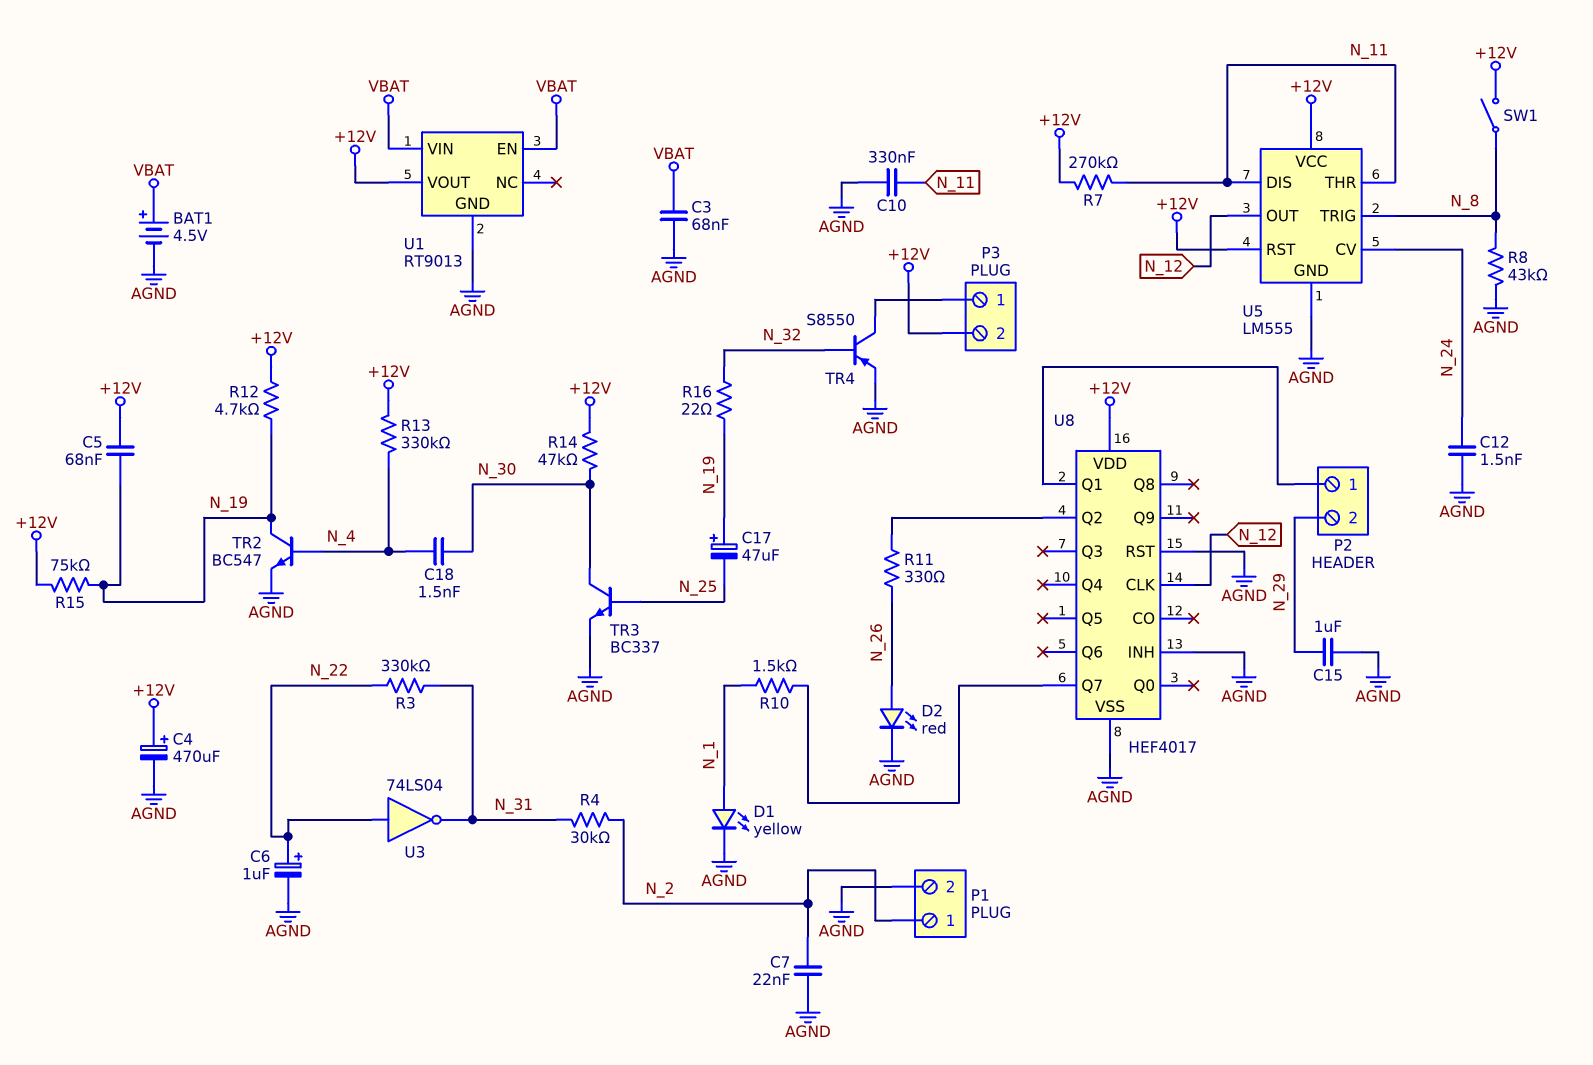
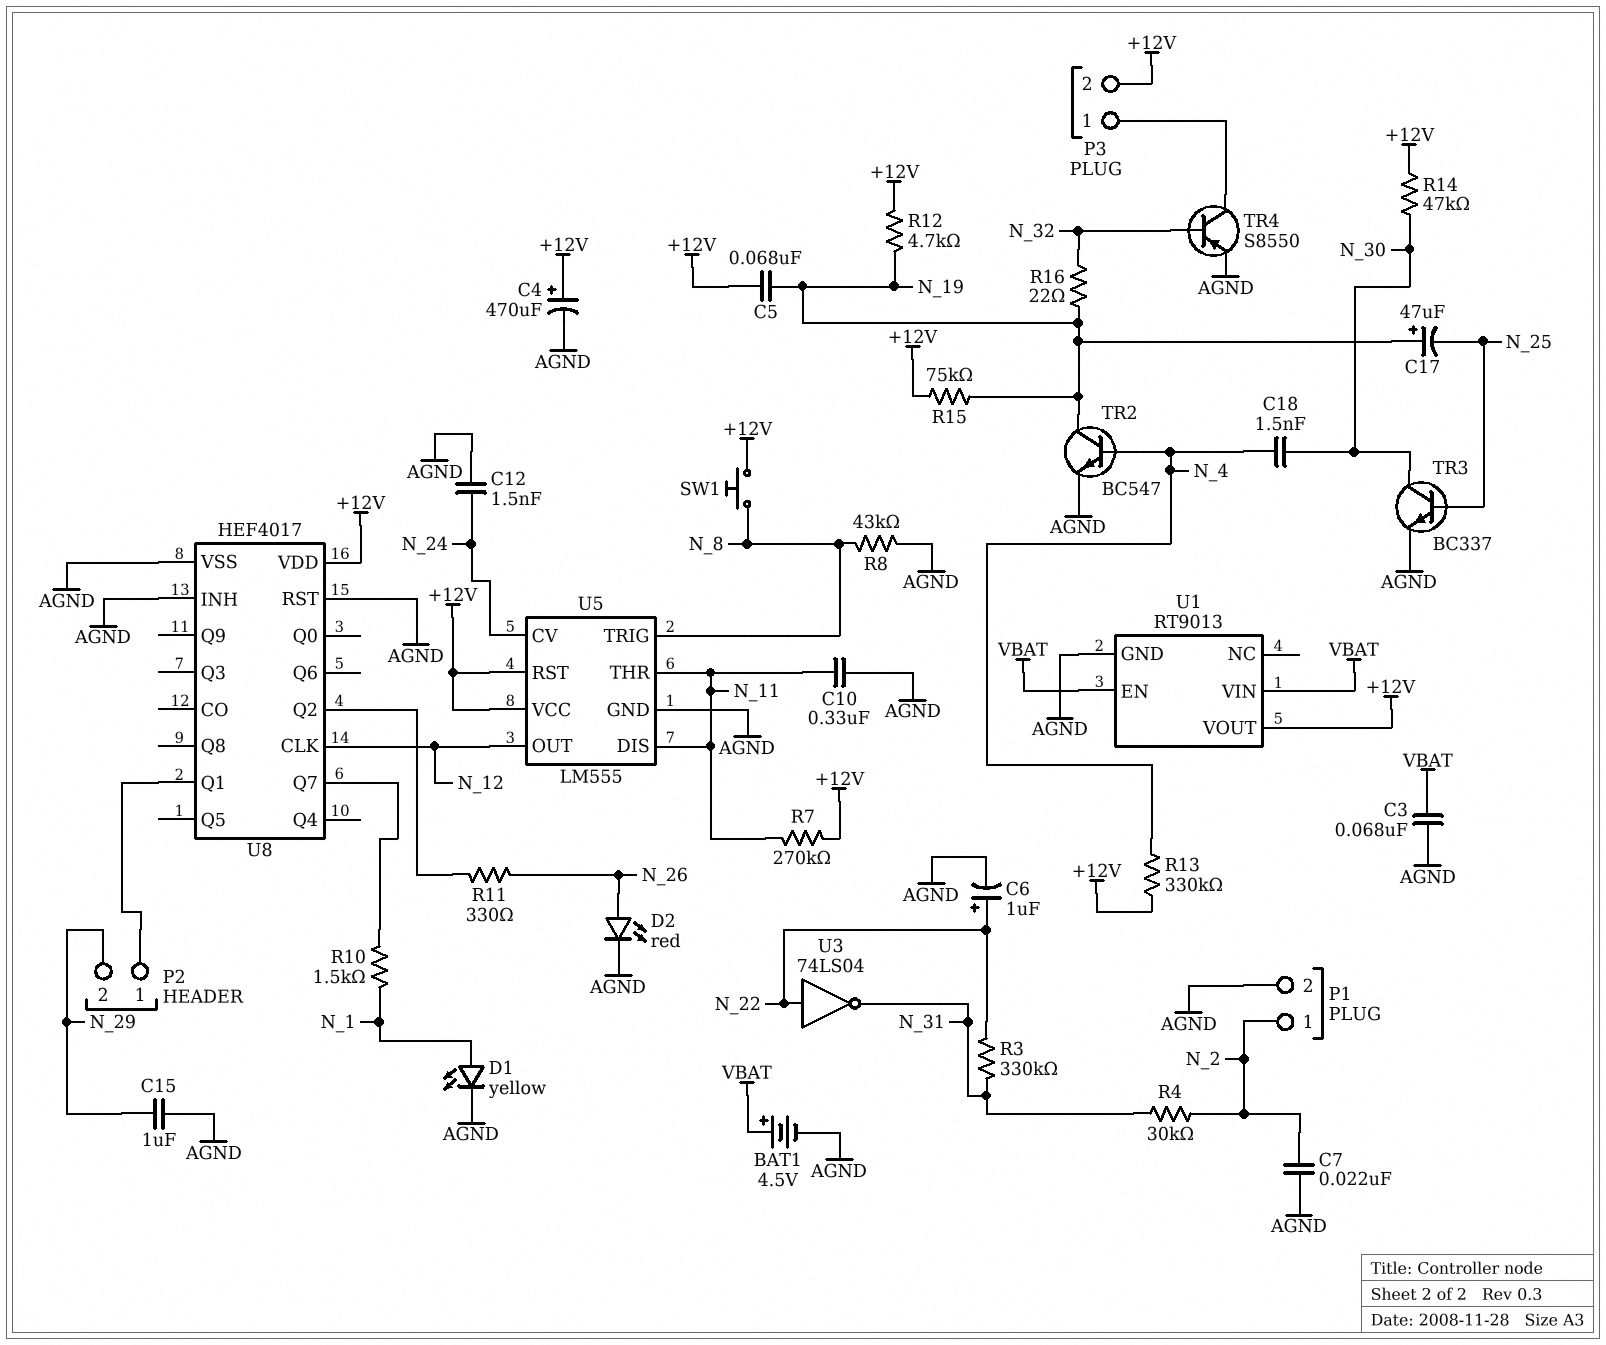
SW1: switch (+12V, N_8) -> button (+12V, N_8)

